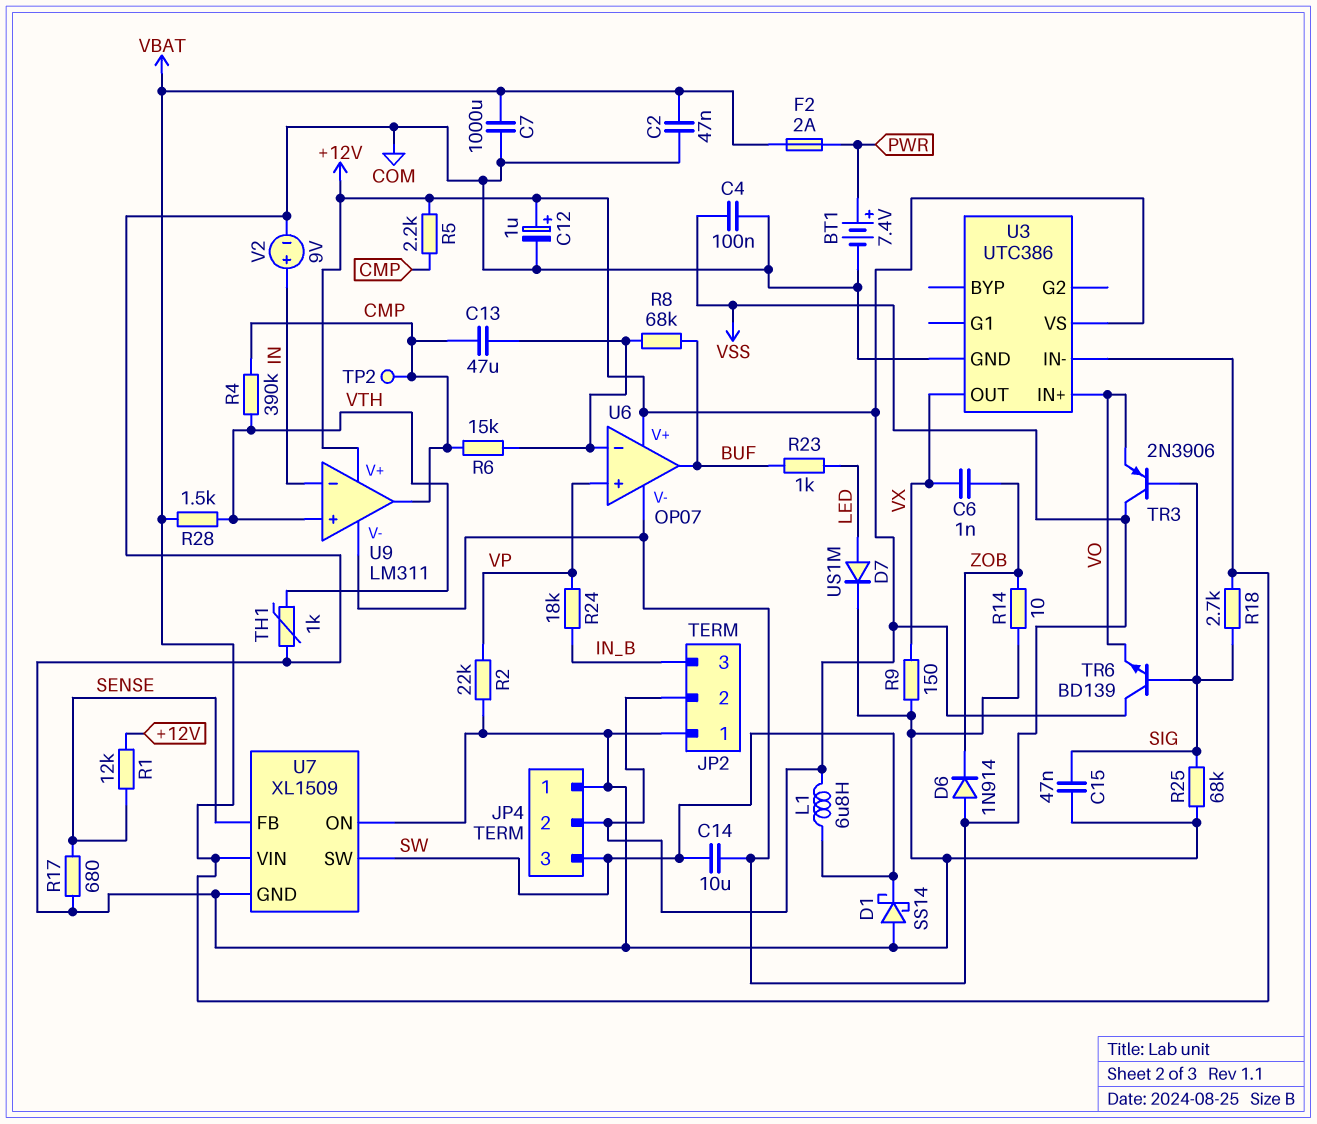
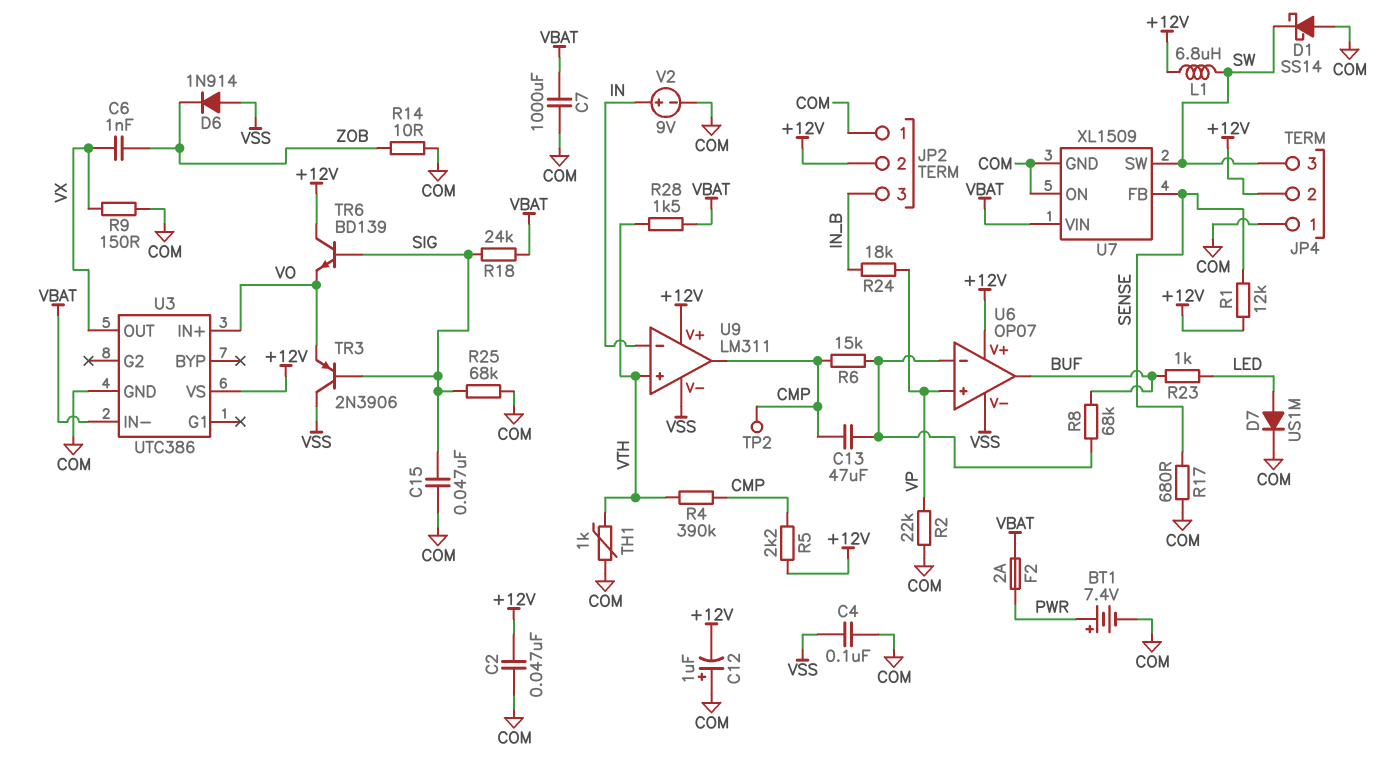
C2: 47nF (COM, VBAT) -> 47nF (+12V, COM)
C12: 1uF (plus +12V, minus COM) -> 1uF (plus COM, minus +12V)
C14: 10uF (SW, VSS) -> none
R18: 2.7k (SIG, VBAT) -> 24k (SIG, VBAT)

